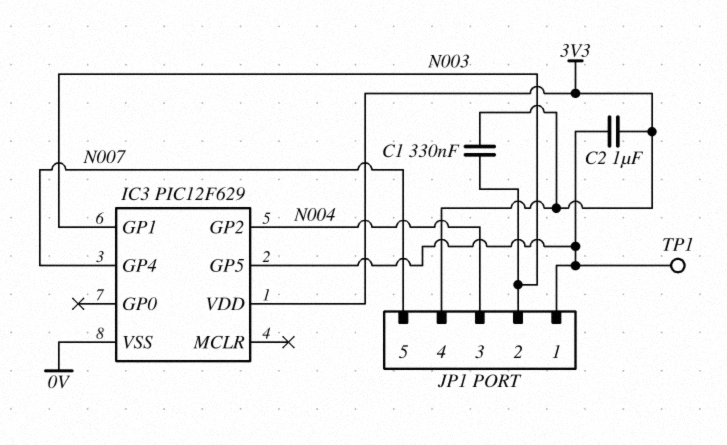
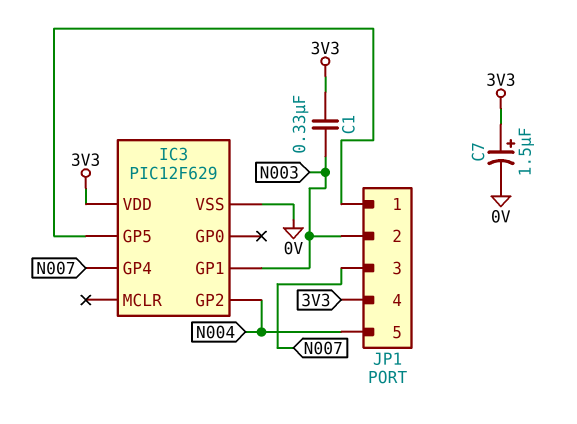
C2: 1uF (3V3, IC3/GP5) -> none
C7: none -> 1.5uF (plus 3V3, minus 0V)
JP1 pin 3: N004 -> N007
JP1 pin 5: N007 -> N004
TP1: test point (IC3/GP5) -> none

